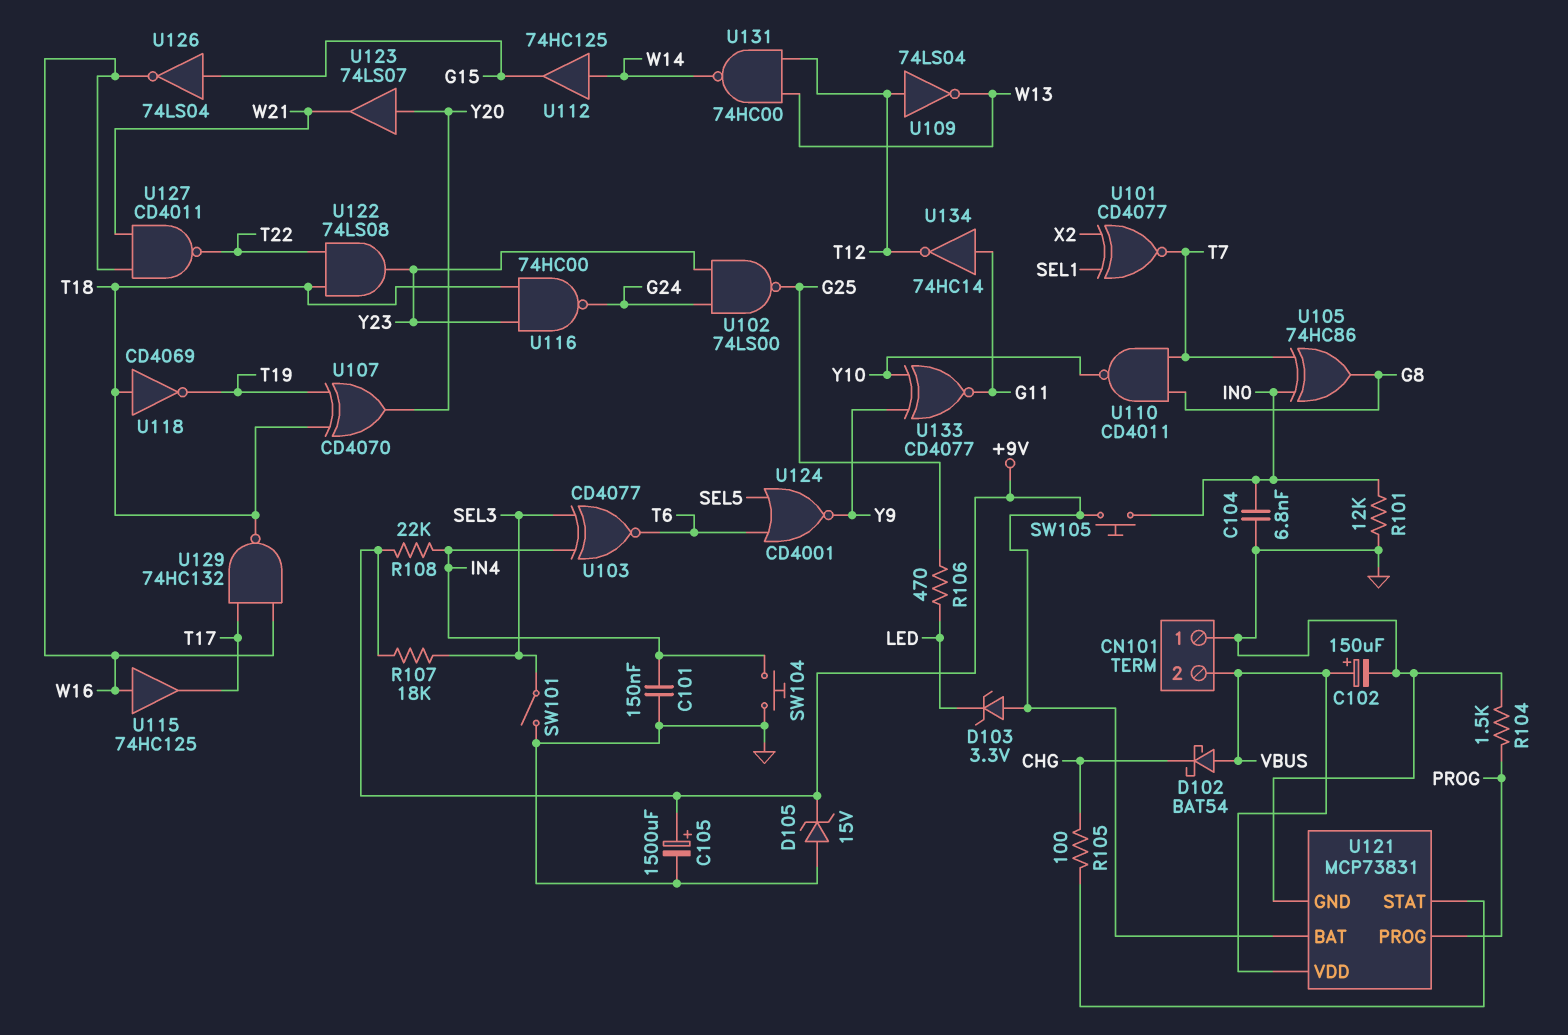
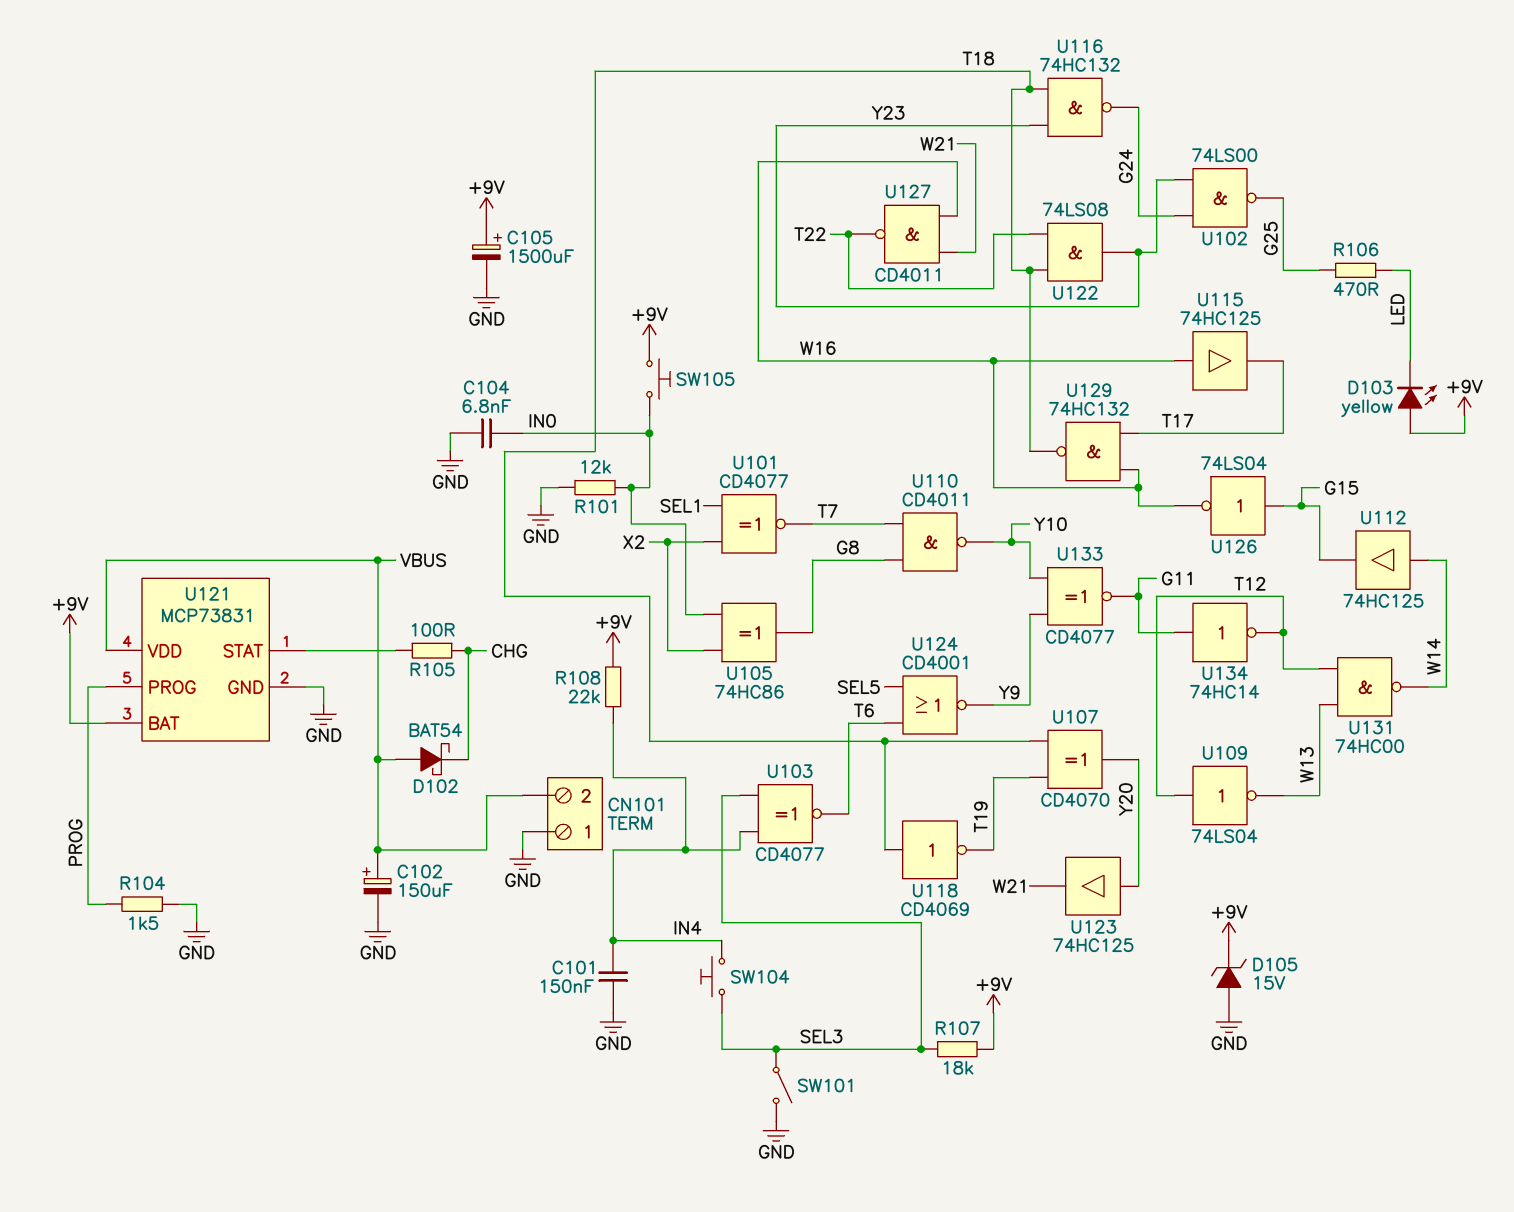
D103: zener 3.3V (A +9V, K LED) -> LED yellow (A +9V, K LED)
SW104: button (GND, IN4) -> button (IN4, SEL3)
U105: XOR 74HC86 (in IN0, in T7, out G8) -> XOR 74HC86 (in IN0, in X2, out G8)
U116: NAND 74HC00 (in T18, in Y23, out G24) -> NAND 74HC132 (in T18, in Y23, out G24)
U123: buffer 74LS07 (in Y20, out W21) -> buffer 74HC125 (in Y20, out W21)

